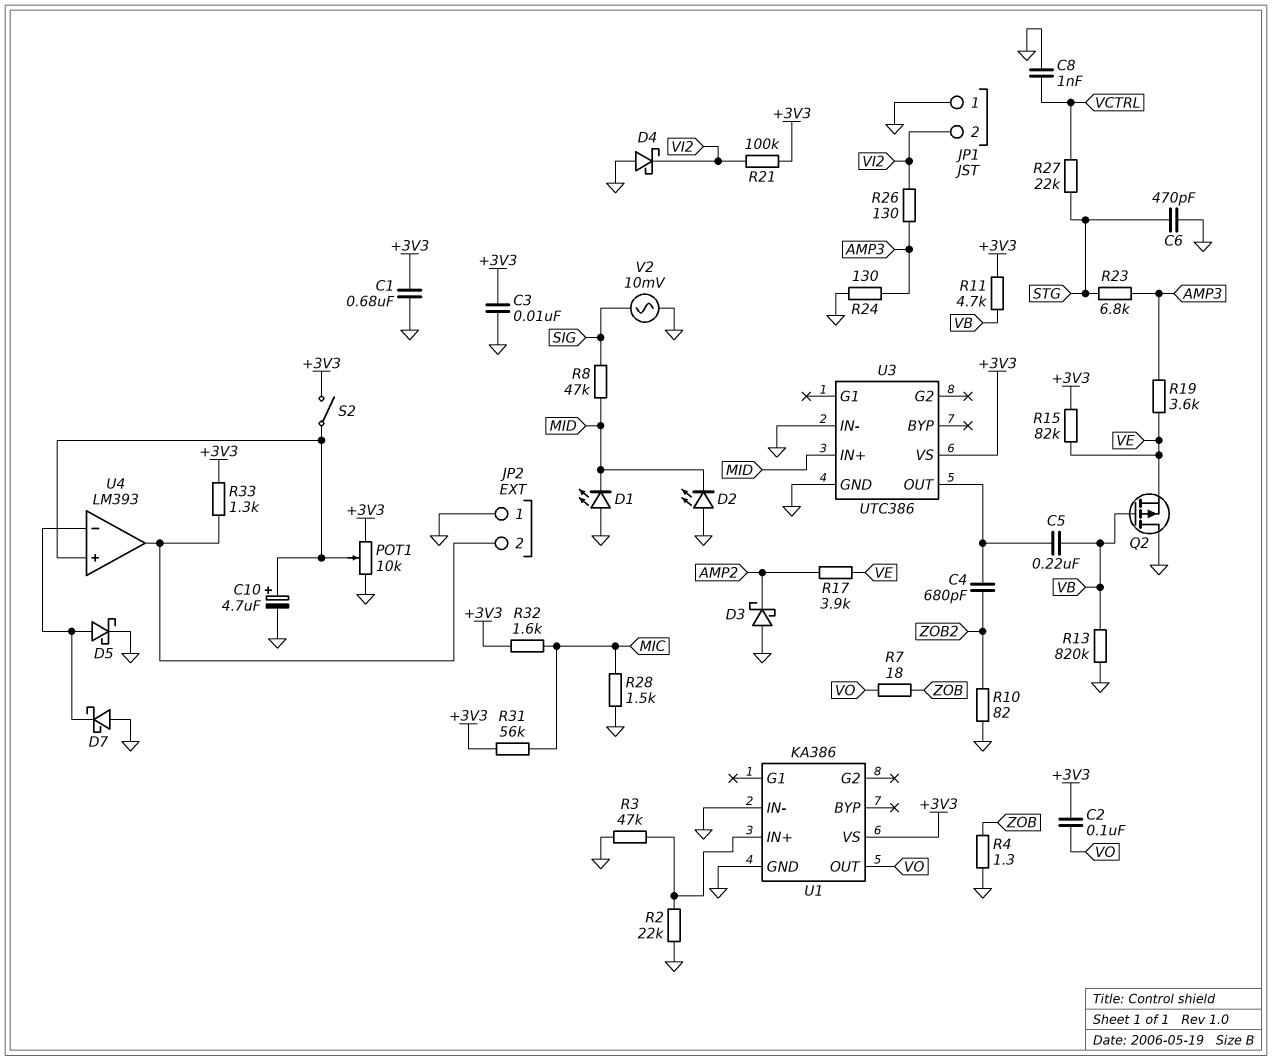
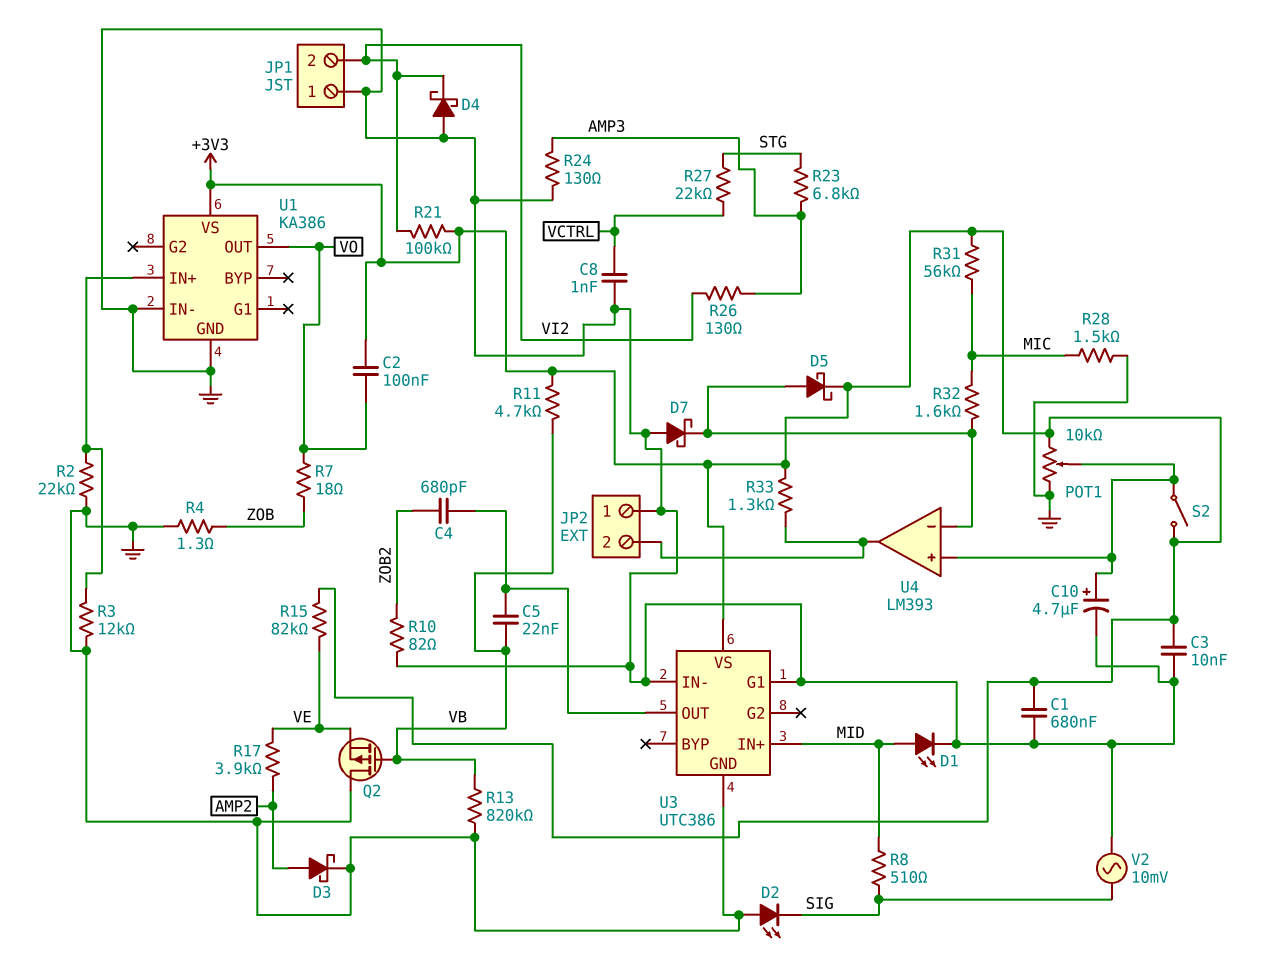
C5: 220nF (U3/OUT, VB) -> 22nF (U3/OUT, VB)
C6: 470pF (GND, STG) -> none
D1: LED (A GND, K MID) -> LED (A MID, K GND)
D2: LED (A GND, K MID) -> LED (A GND, K SIG)
D3: schottky (A GND, K AMP2) -> schottky (A AMP2, K GND)
D5: schottky (A U4/in-, K GND) -> schottky (A U4/in-, K +3V3)
R3: 47k (GND, U1/IN+) -> 12k (GND, U1/IN+)
R8: 47k (MID, SIG) -> 510 (MID, SIG)
R19: 3.6k (AMP3, VE) -> none
R32: 1.6k (+3V3, MIC) -> 1.6k (MIC, U4/in-)
U3 pin G1: none -> GND

